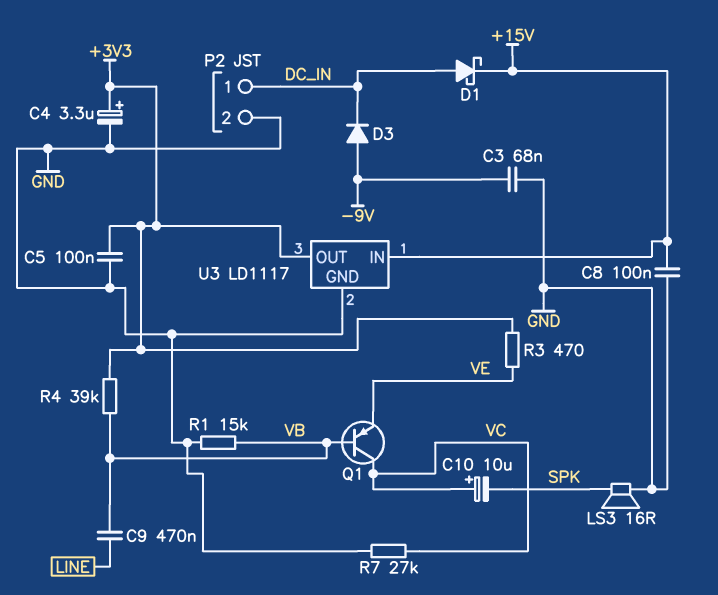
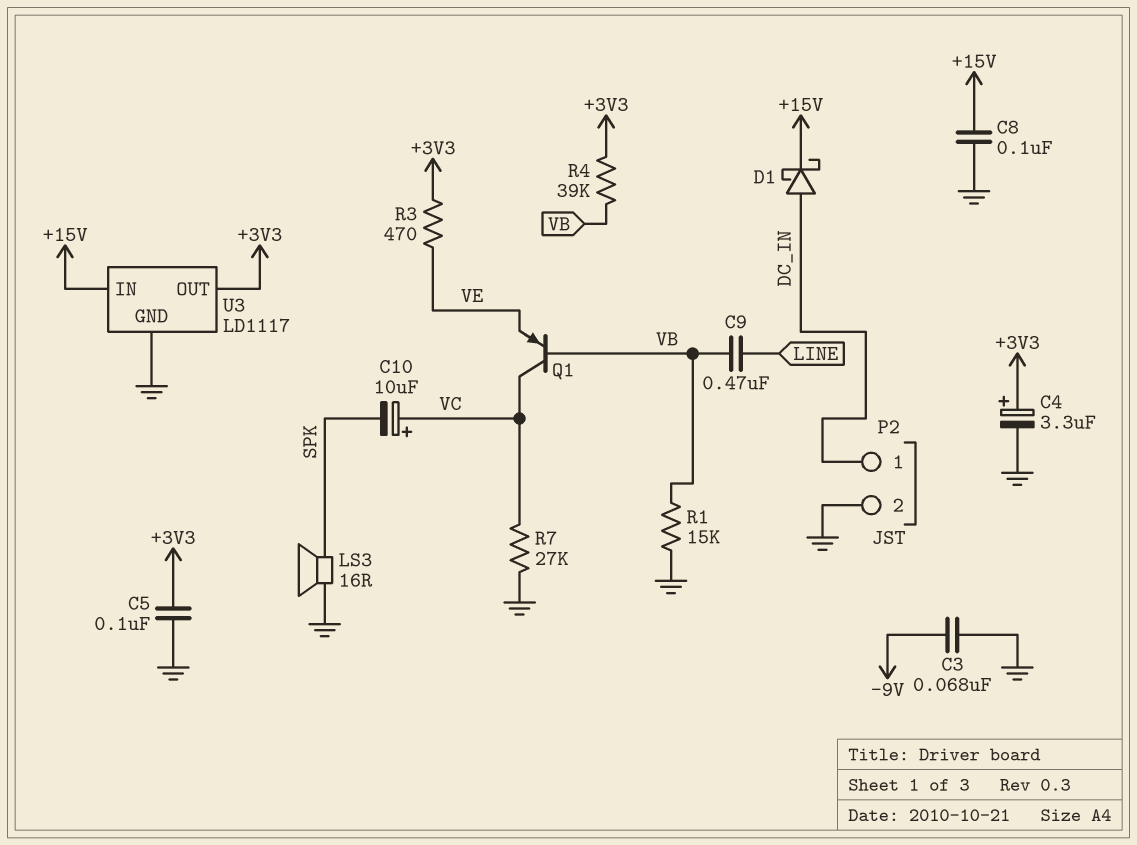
D3: diode (A -9V, K DC_IN) -> none

